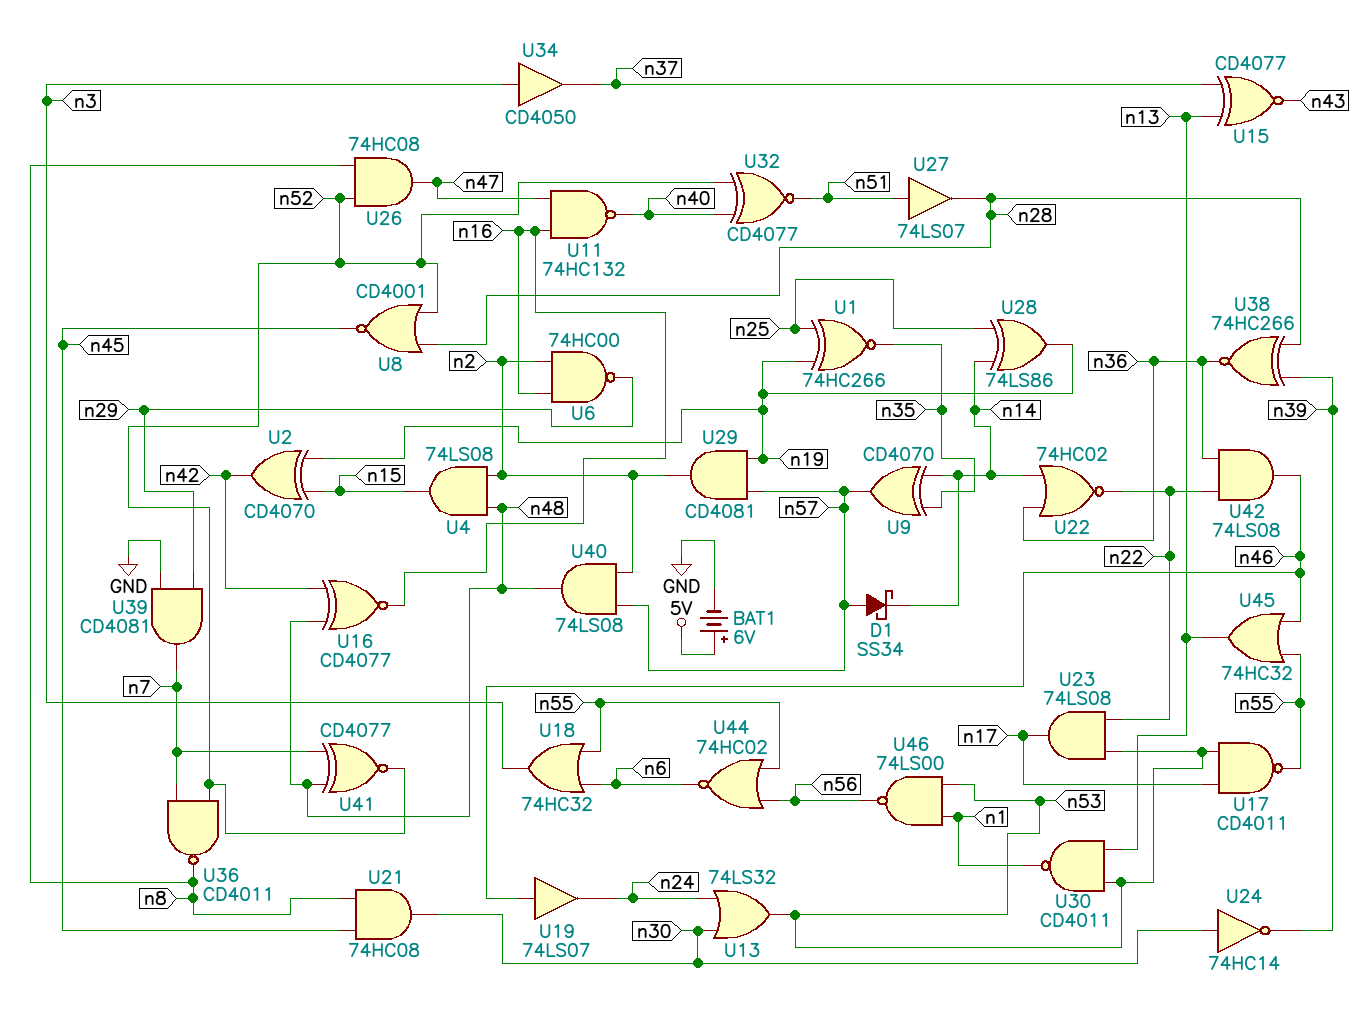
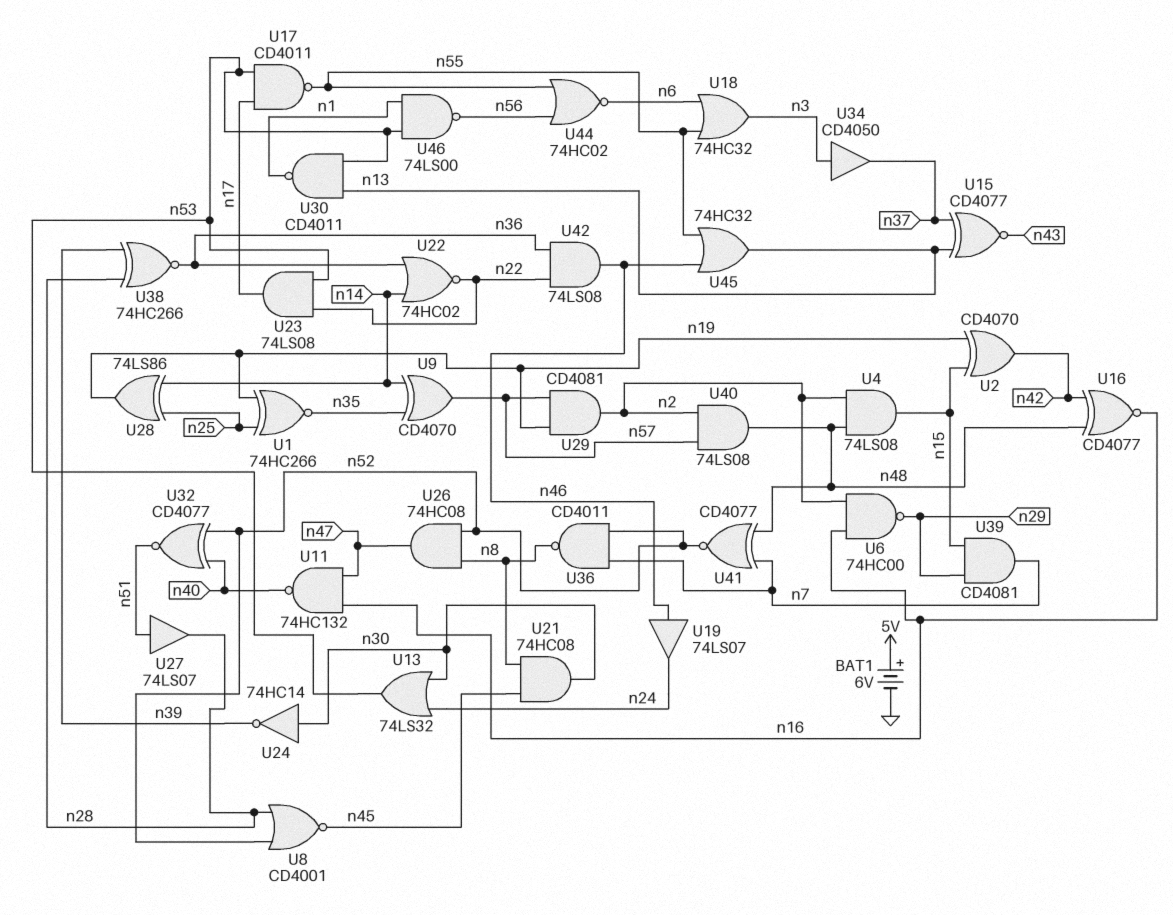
D1: schottky SS34 (A n57, K n14) -> none
U39: AND CD4081 (in GND, in n29, out n7) -> AND CD4081 (in n15, in n29, out n7)

